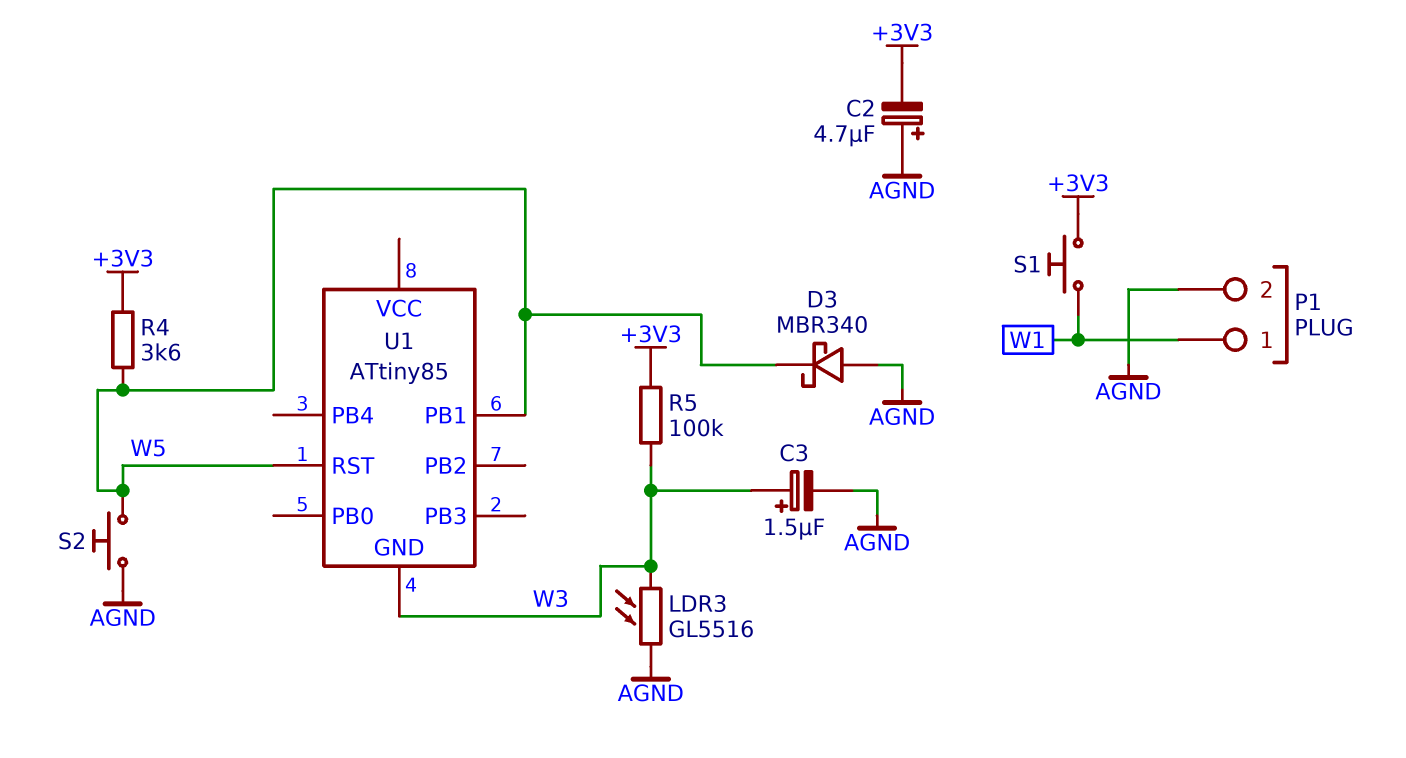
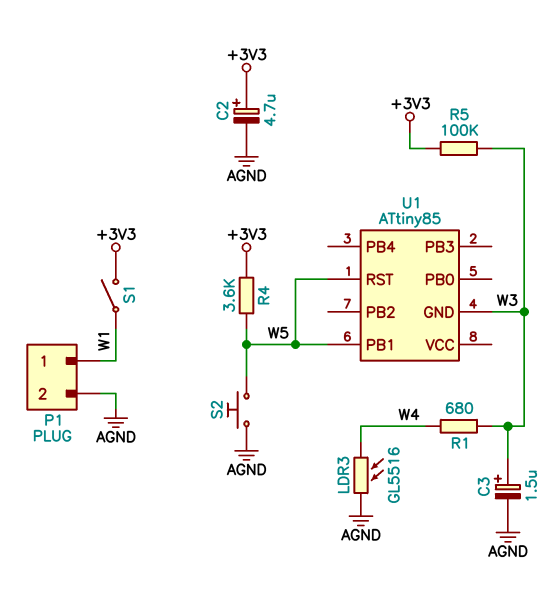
C2: 4.7uF (plus AGND, minus +3V3) -> 4.7uF (plus +3V3, minus AGND)
D3: schottky MBR340 (A AGND, K W5) -> none
LDR3: GL5516 (AGND, W3) -> GL5516 (AGND, W4)
R1: none -> 680 (W3, W4)
S1: button (+3V3, W1) -> switch (+3V3, W1)

